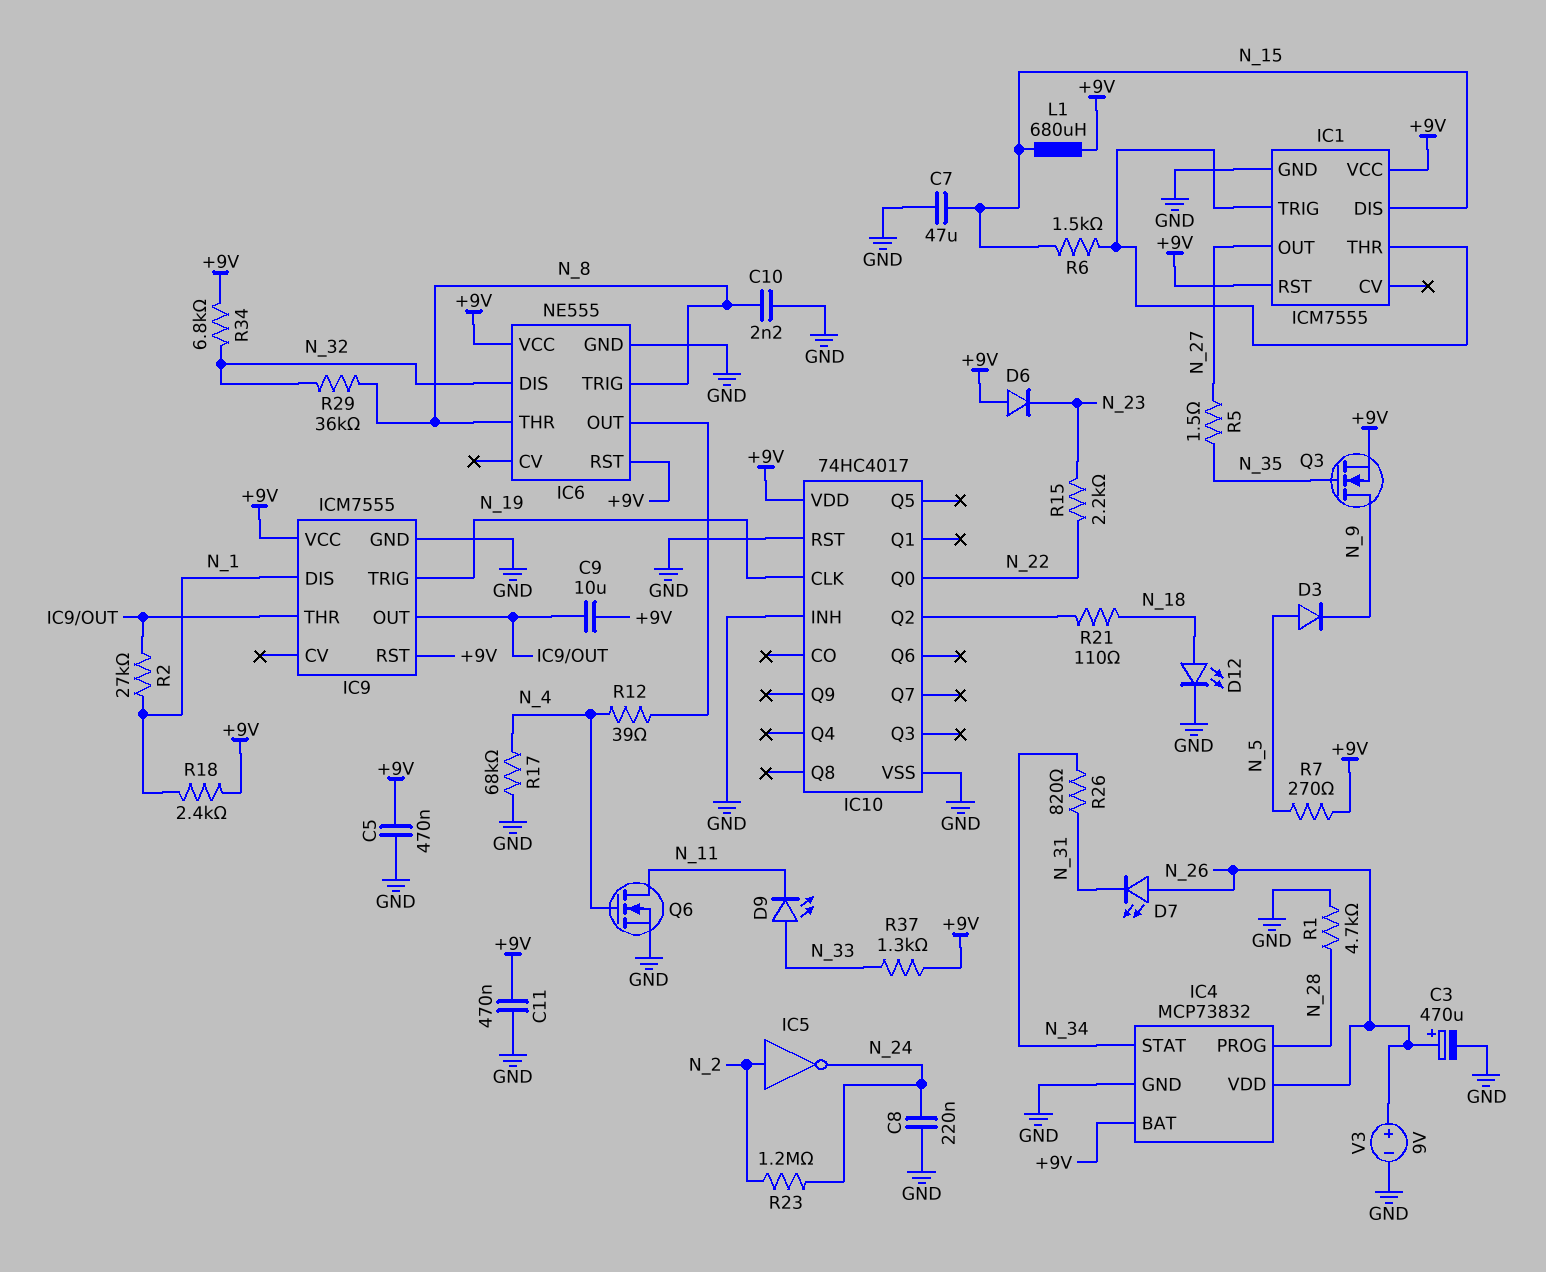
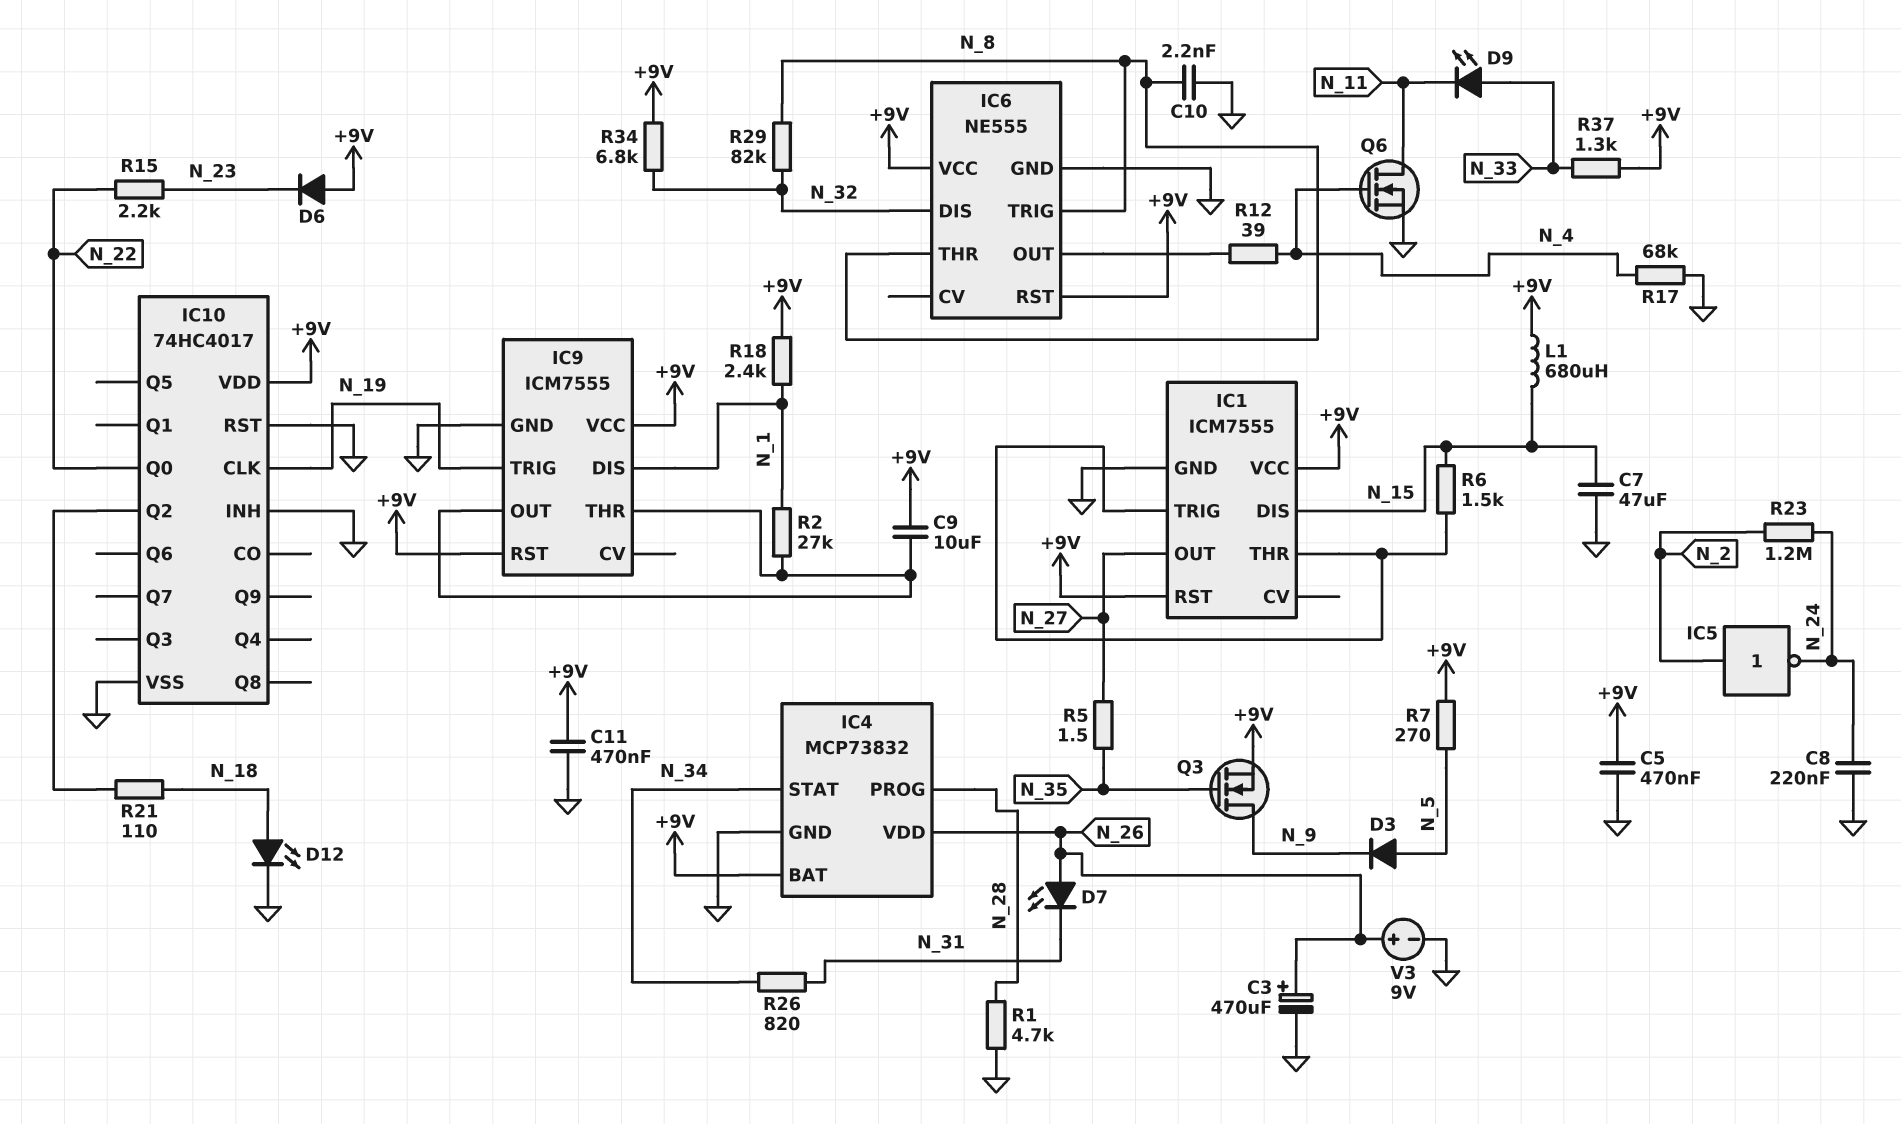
R29: 36k (N_8, N_32) -> 82k (N_8, N_32)

